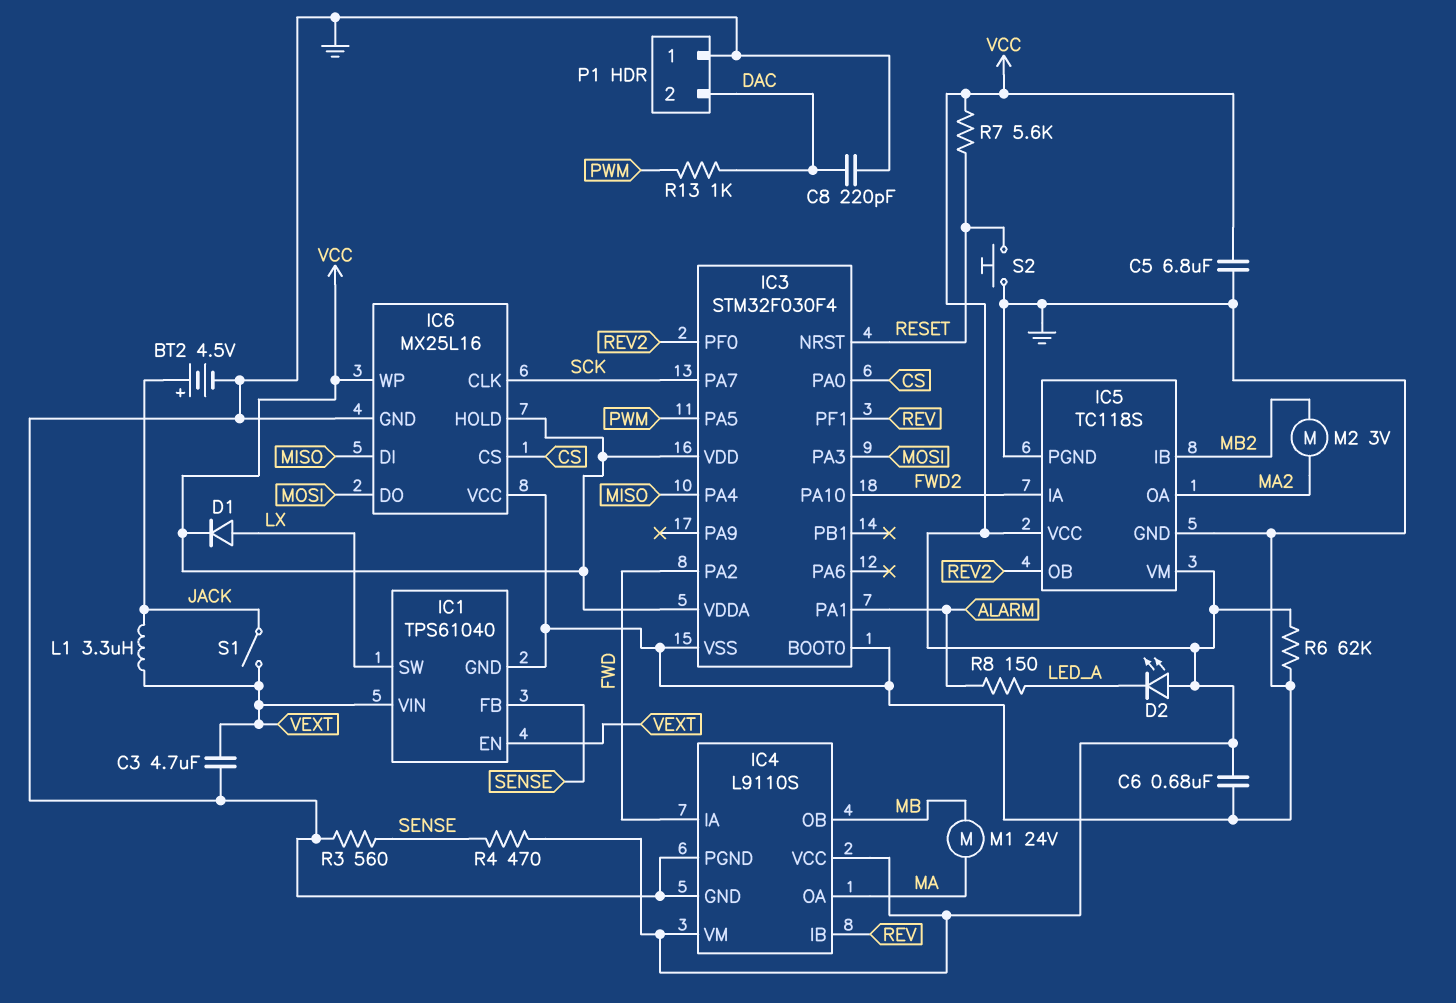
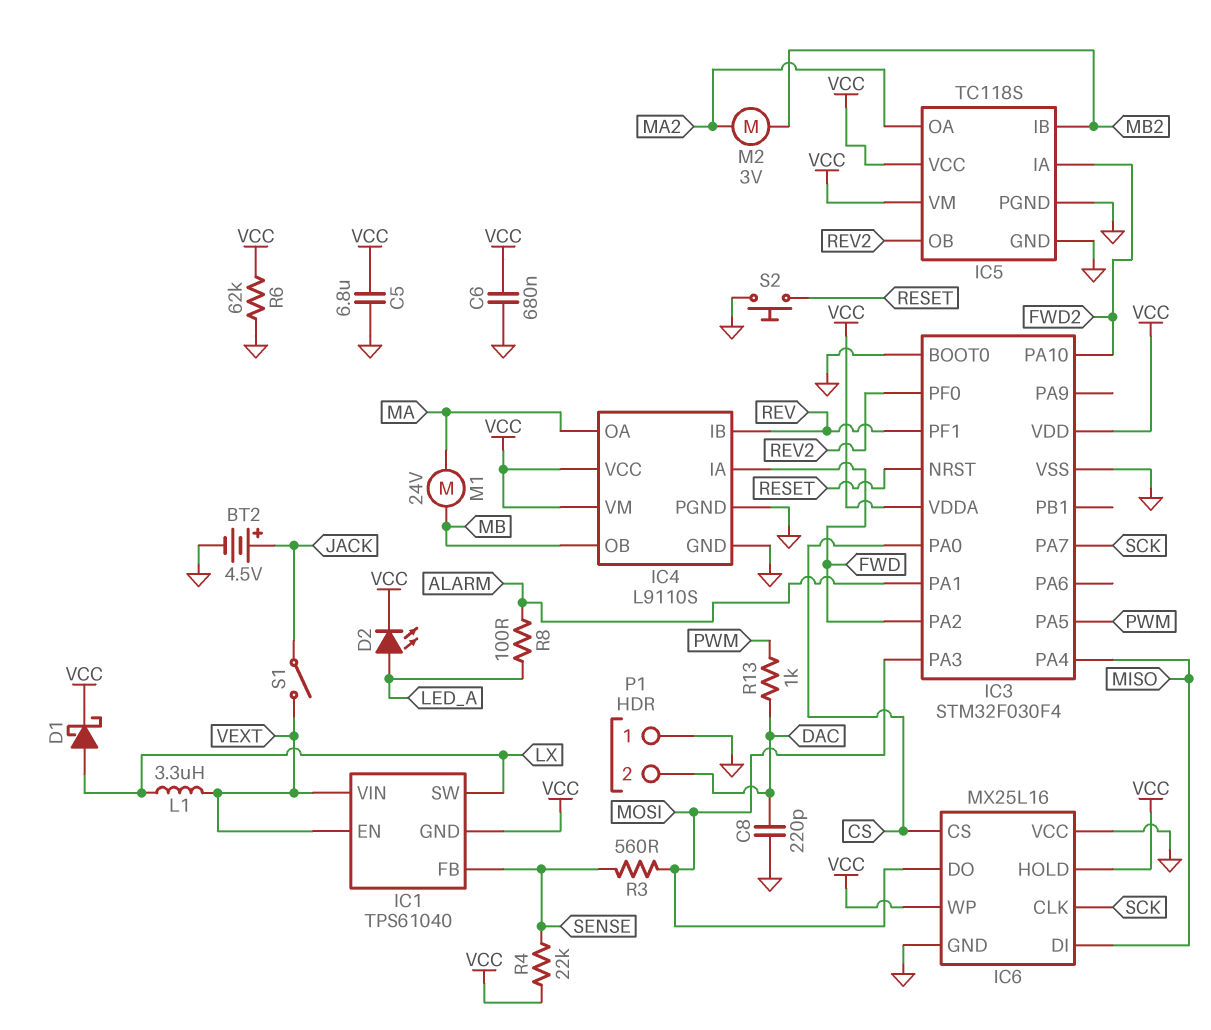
C3: 4.7uF (GND, VEXT) -> none
D1: diode (A LX, K VCC) -> schottky (A LX, K VCC)
D2: LED (A VCC, K LED_A) -> LED (A LED_A, K VCC)
IC1 pin GND: GND -> VCC
L1: 3.3uH (JACK, VEXT) -> 3.3uH (LX, VEXT)
R3: 560 (GND, SENSE) -> 560 (MOSI, SENSE)
R4: 470 (SENSE, VCC) -> 22k (SENSE, VCC)
R7: 5.6k (RESET, VCC) -> none
R8: 150 (ALARM, LED_A) -> 100 (ALARM, LED_A)

